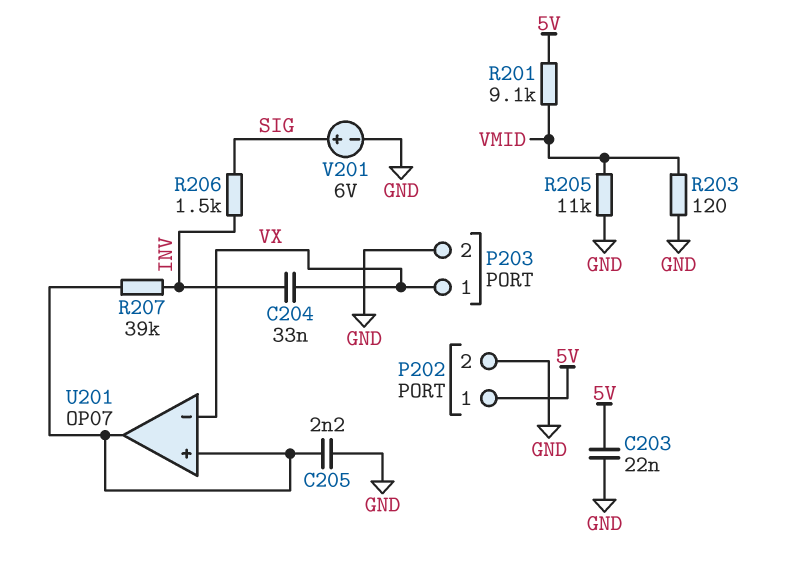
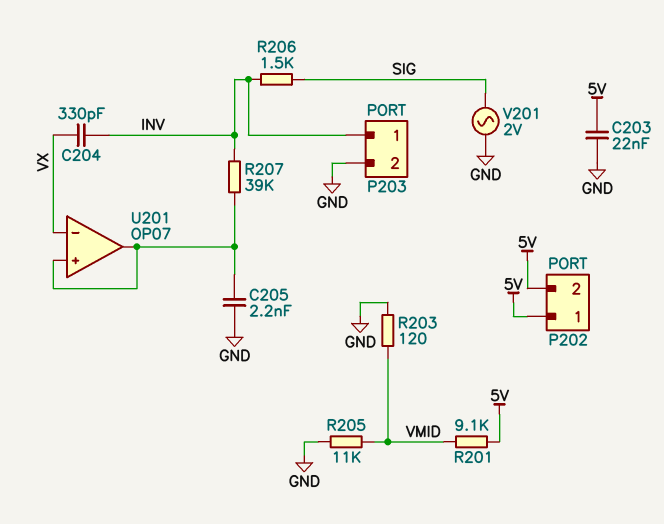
C204: 33nF (INV, VX) -> 330pF (INV, VX)
P202 pin 2: GND -> 5V
P203 pin 1: VX -> INV
V201: 6V (plus SIG, minus GND) -> AC 2V (GND, SIG)

